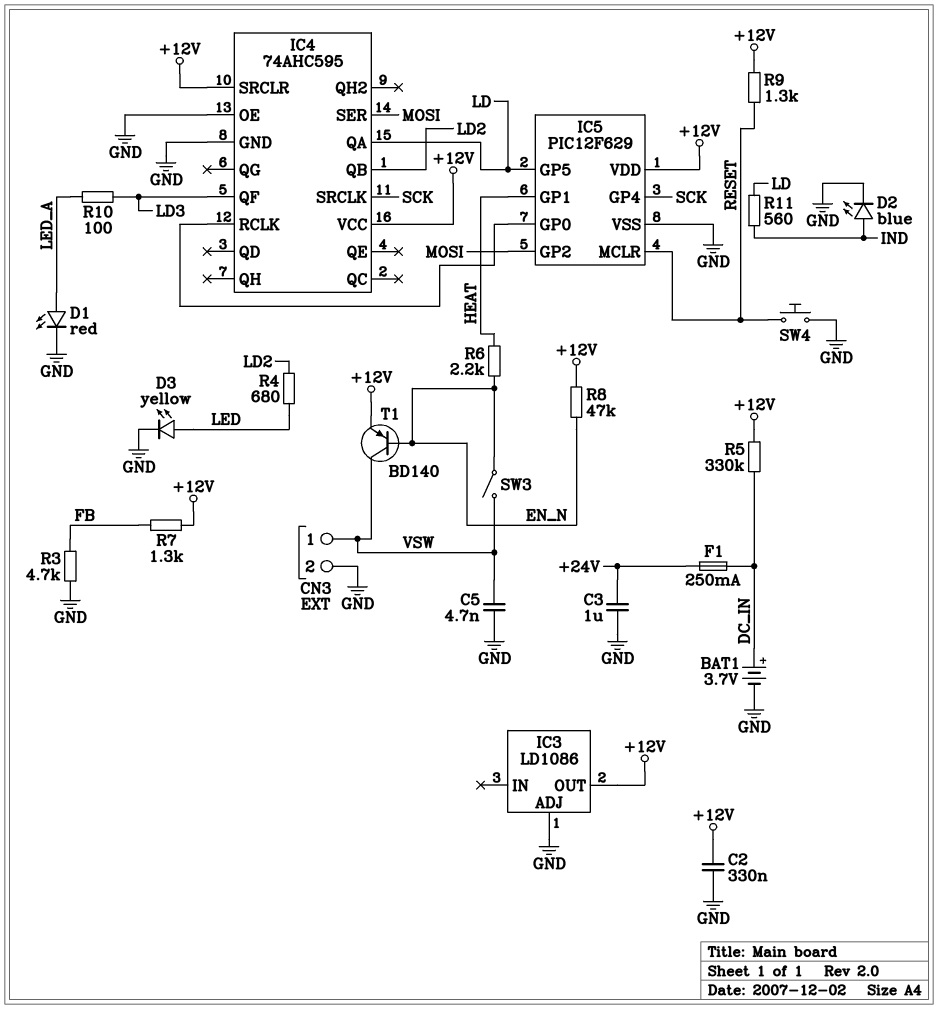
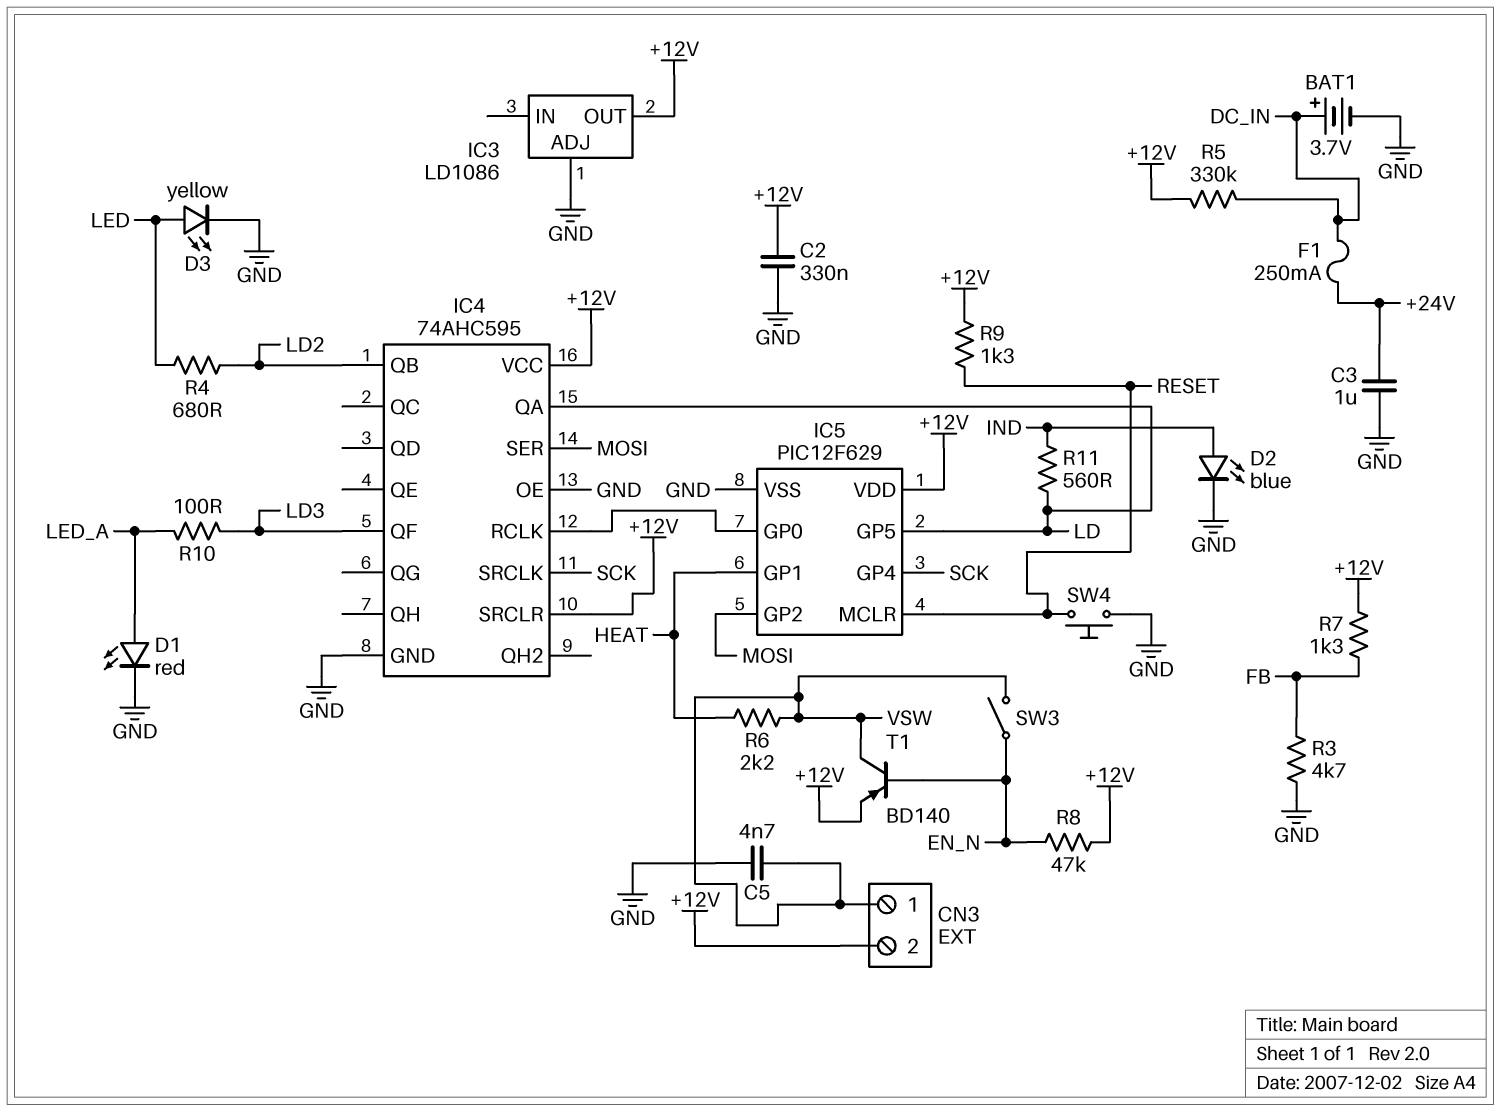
CN3 pin 2: GND -> +12V
R6: 2.2k (EN_N, HEAT) -> 2.2k (HEAT, VSW)

